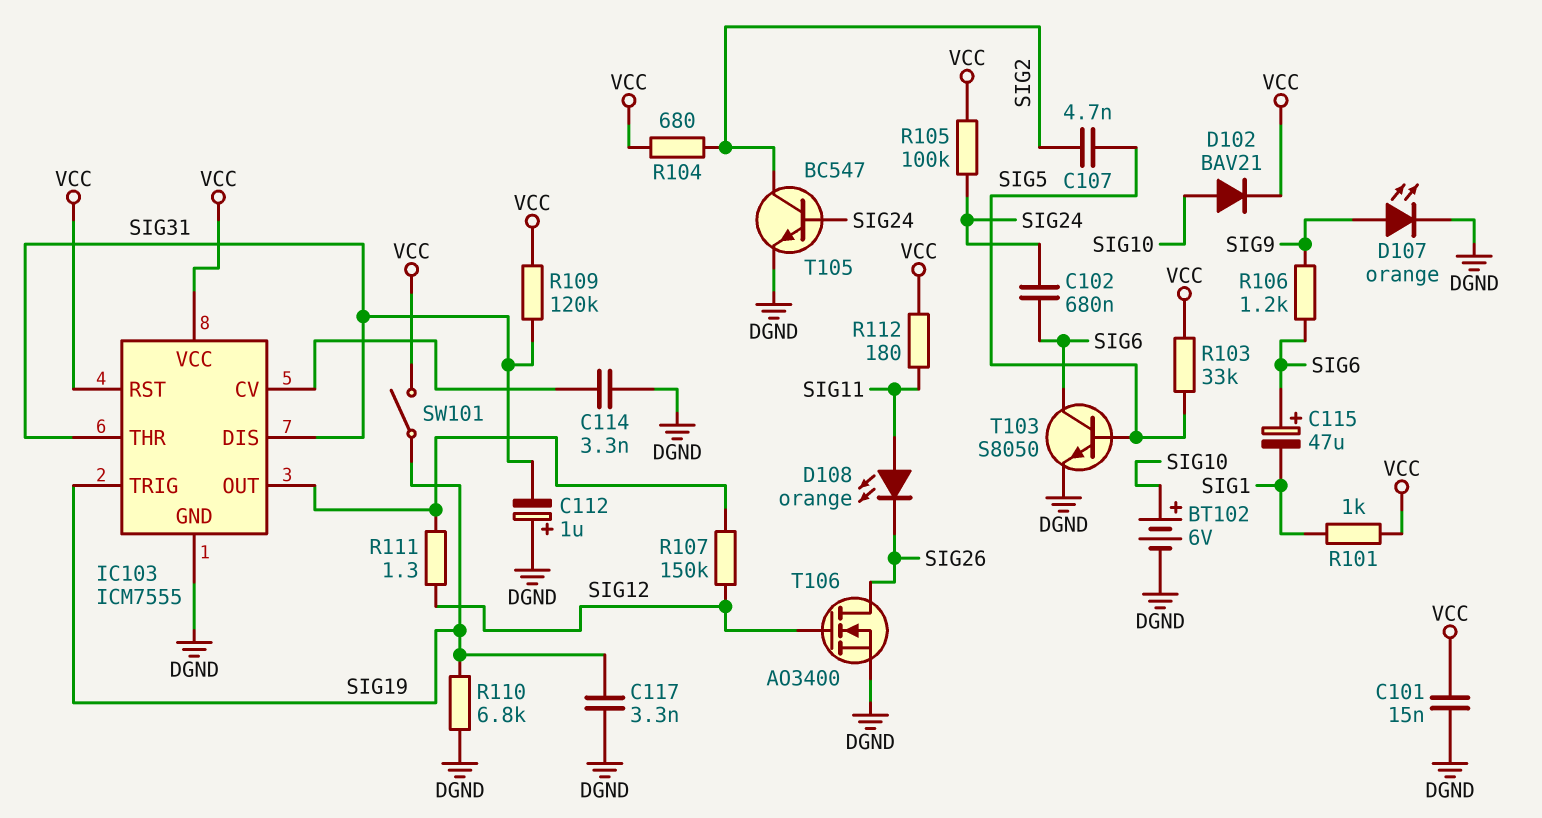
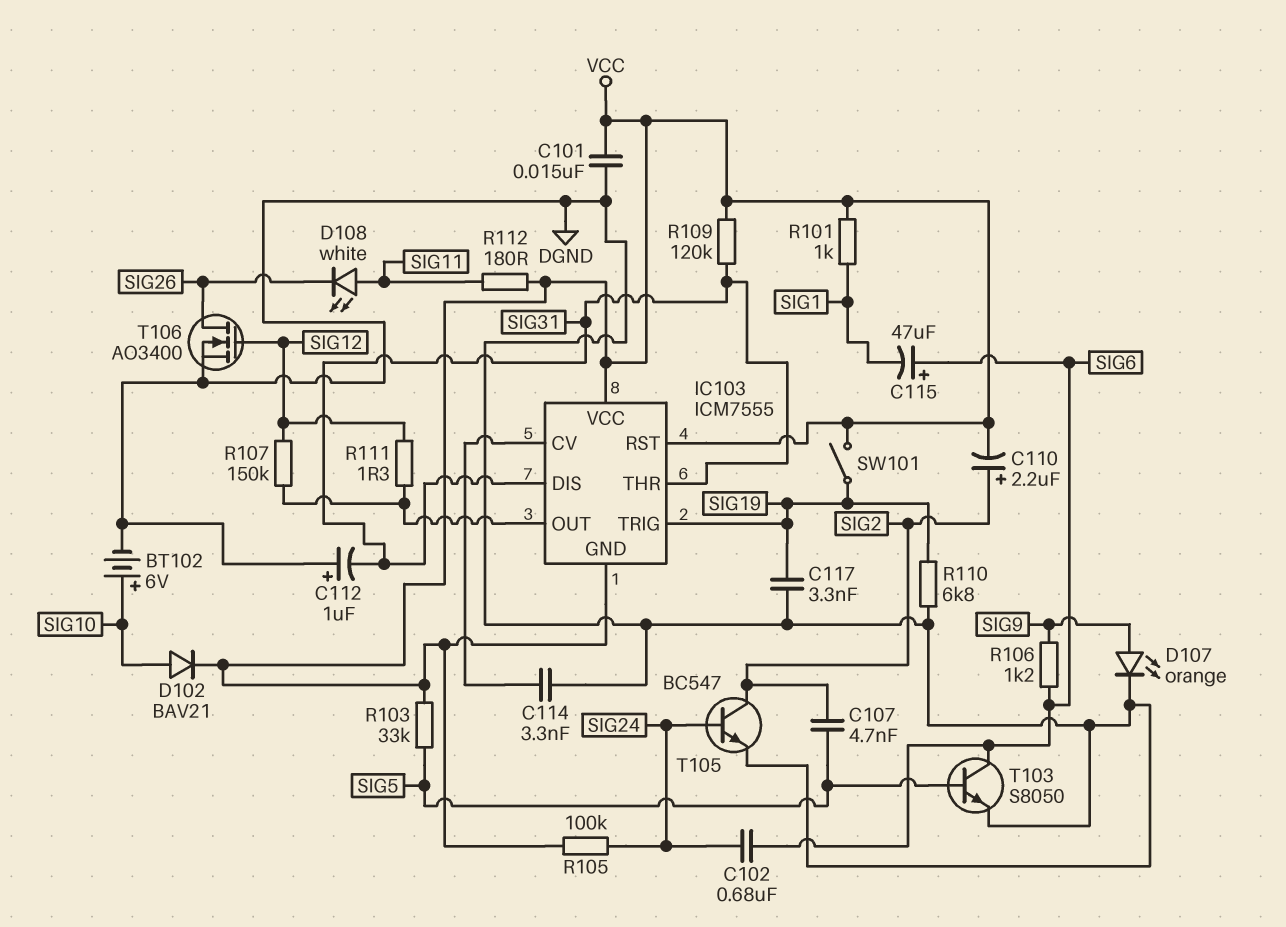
C110: none -> 2.2uF (plus SIG2, minus VCC)
D108: LED orange (A SIG11, K SIG26) -> LED white (A SIG11, K SIG26)
IC103 pin GND: DGND -> VCC
R104: 680 (SIG2, VCC) -> none

